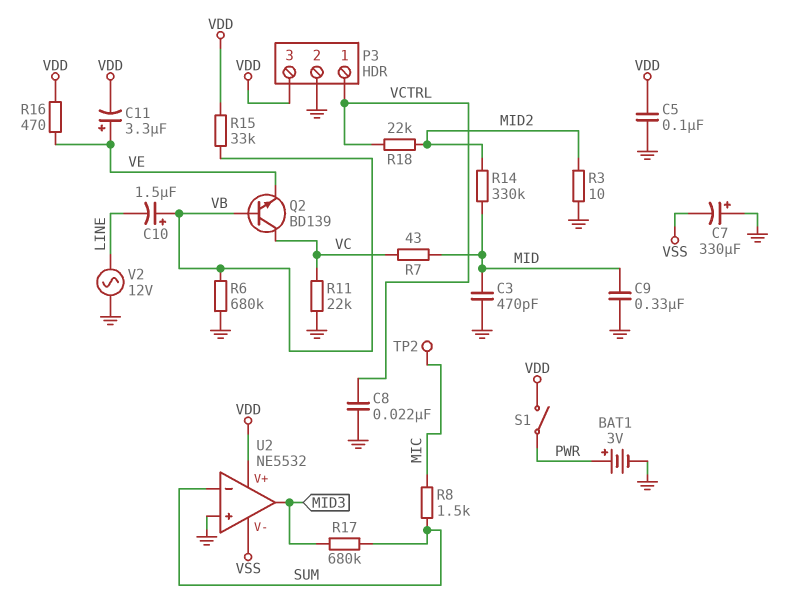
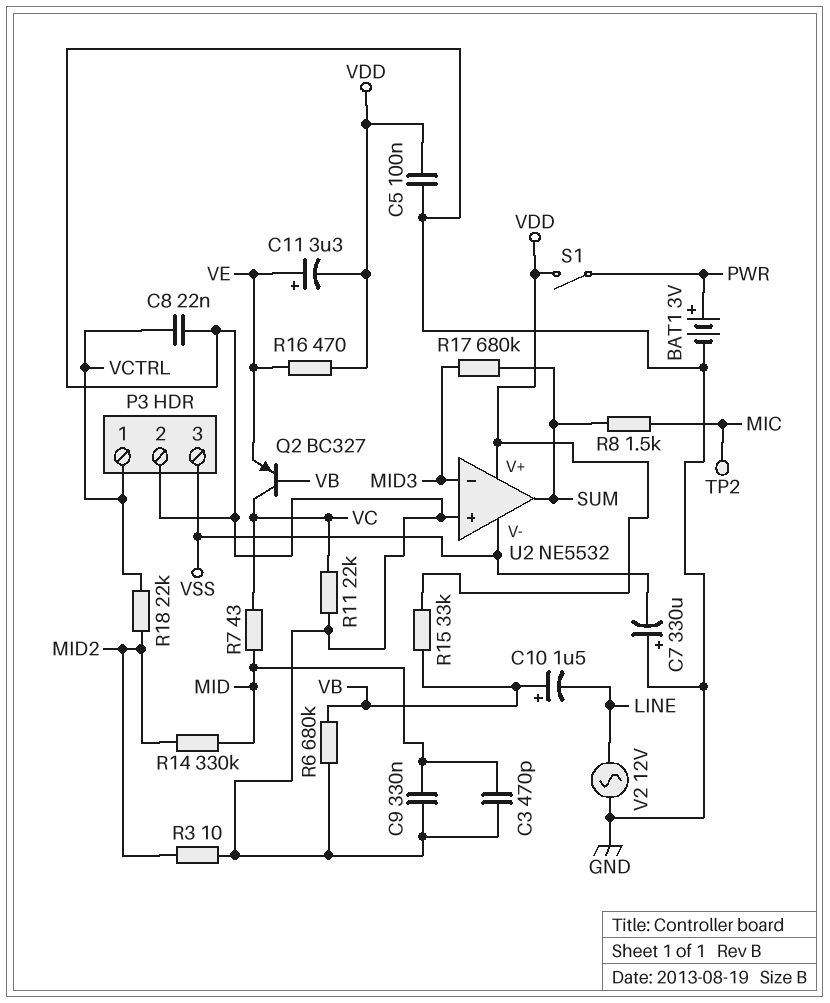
P3 pin 3: VDD -> VSS
Q2: NPN BD139 (B VB, C VC, E VE) -> PNP BC327 (B VB, C VC, E VE)
U2 pin in-: SUM -> MID3
U2 pin out: MID3 -> SUM

